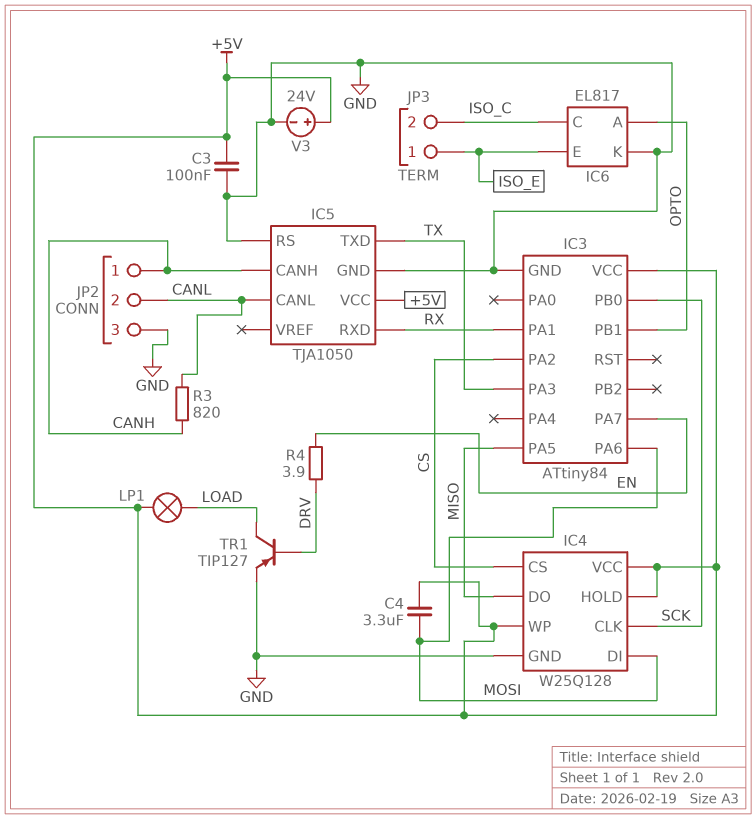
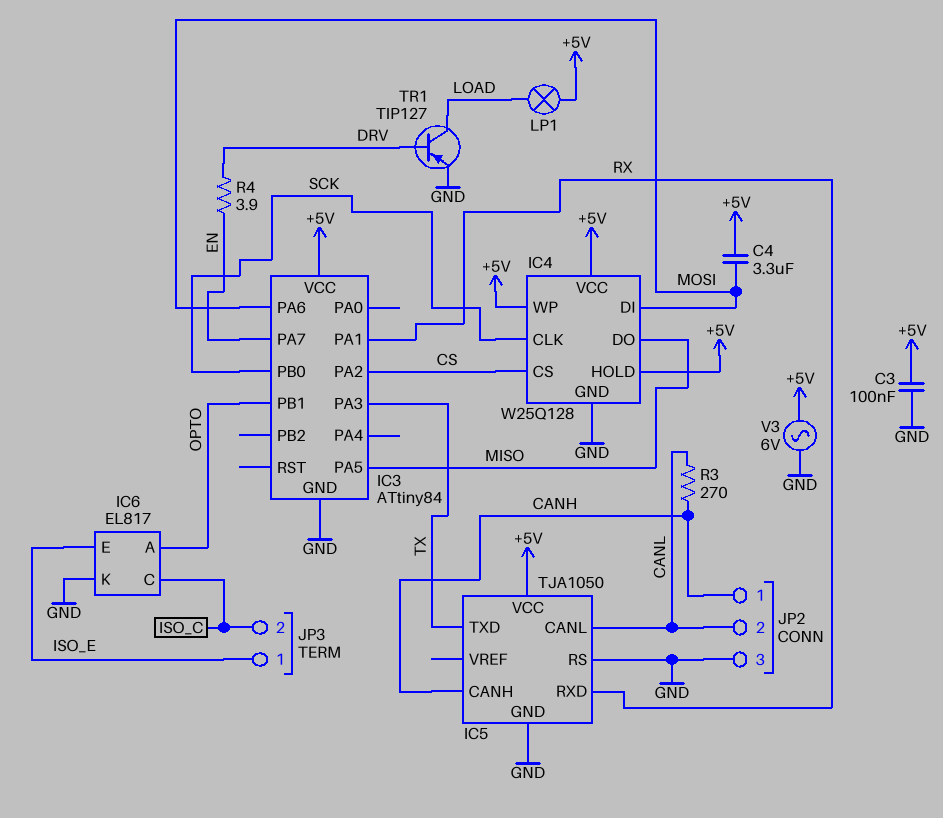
R3: 820 (CANH, CANL) -> 270 (CANH, CANL)
V3: 24V (plus +5V, minus GND) -> AC 6V (+5V, GND)

